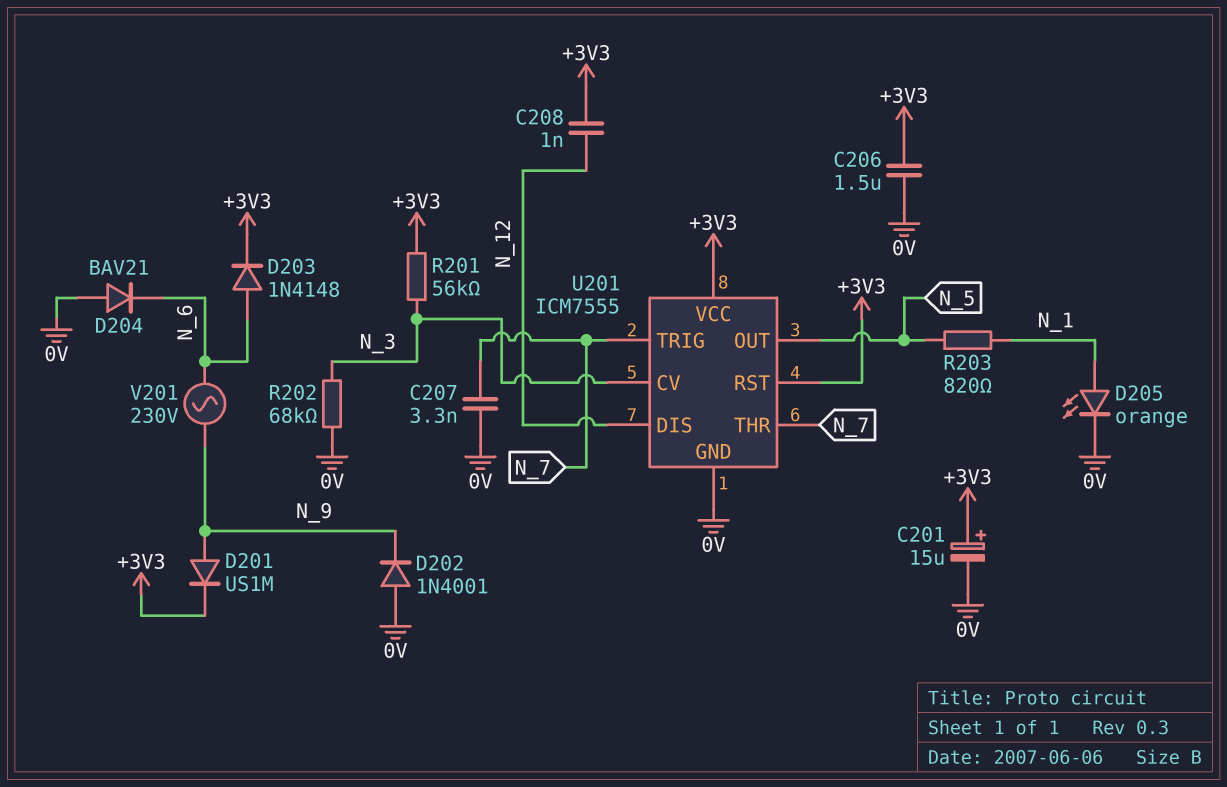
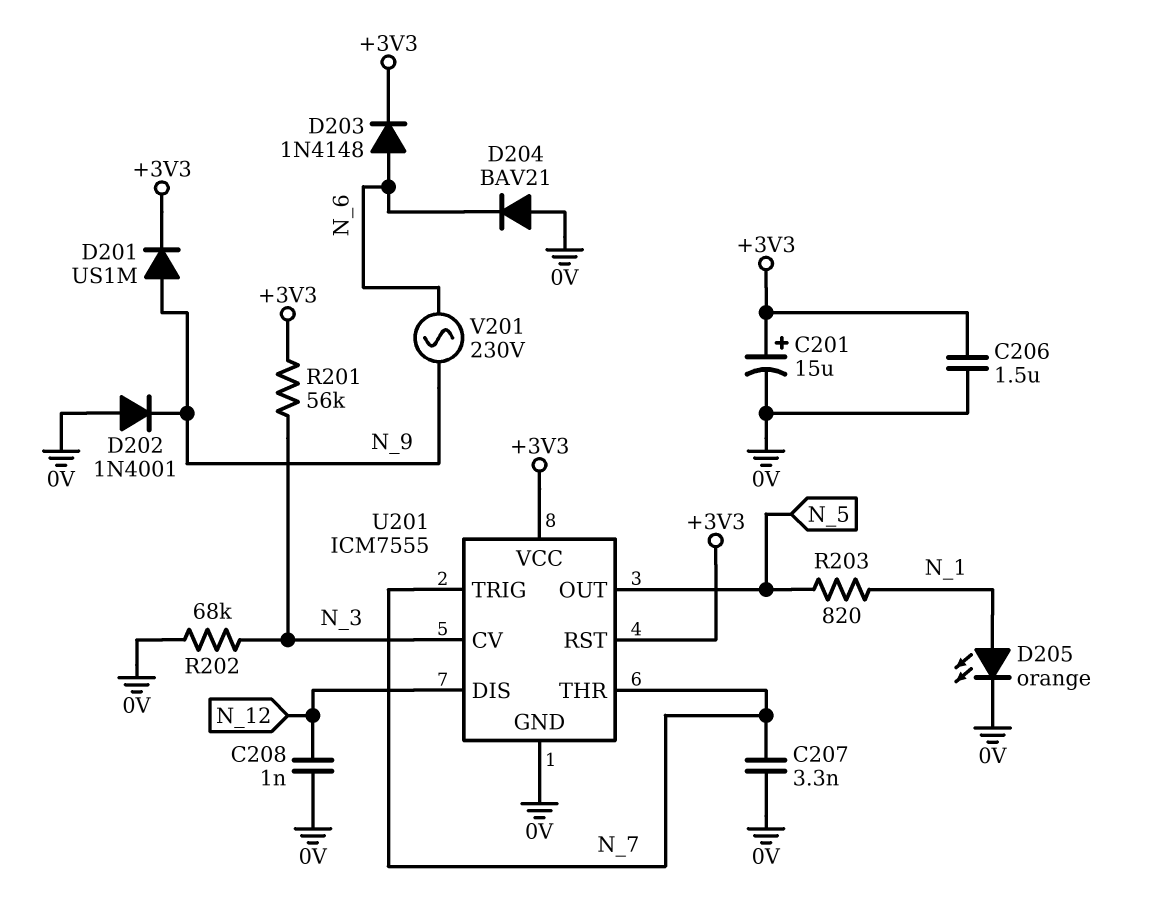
C208: 1nF (+3V3, N_12) -> 1nF (0V, N_12)

